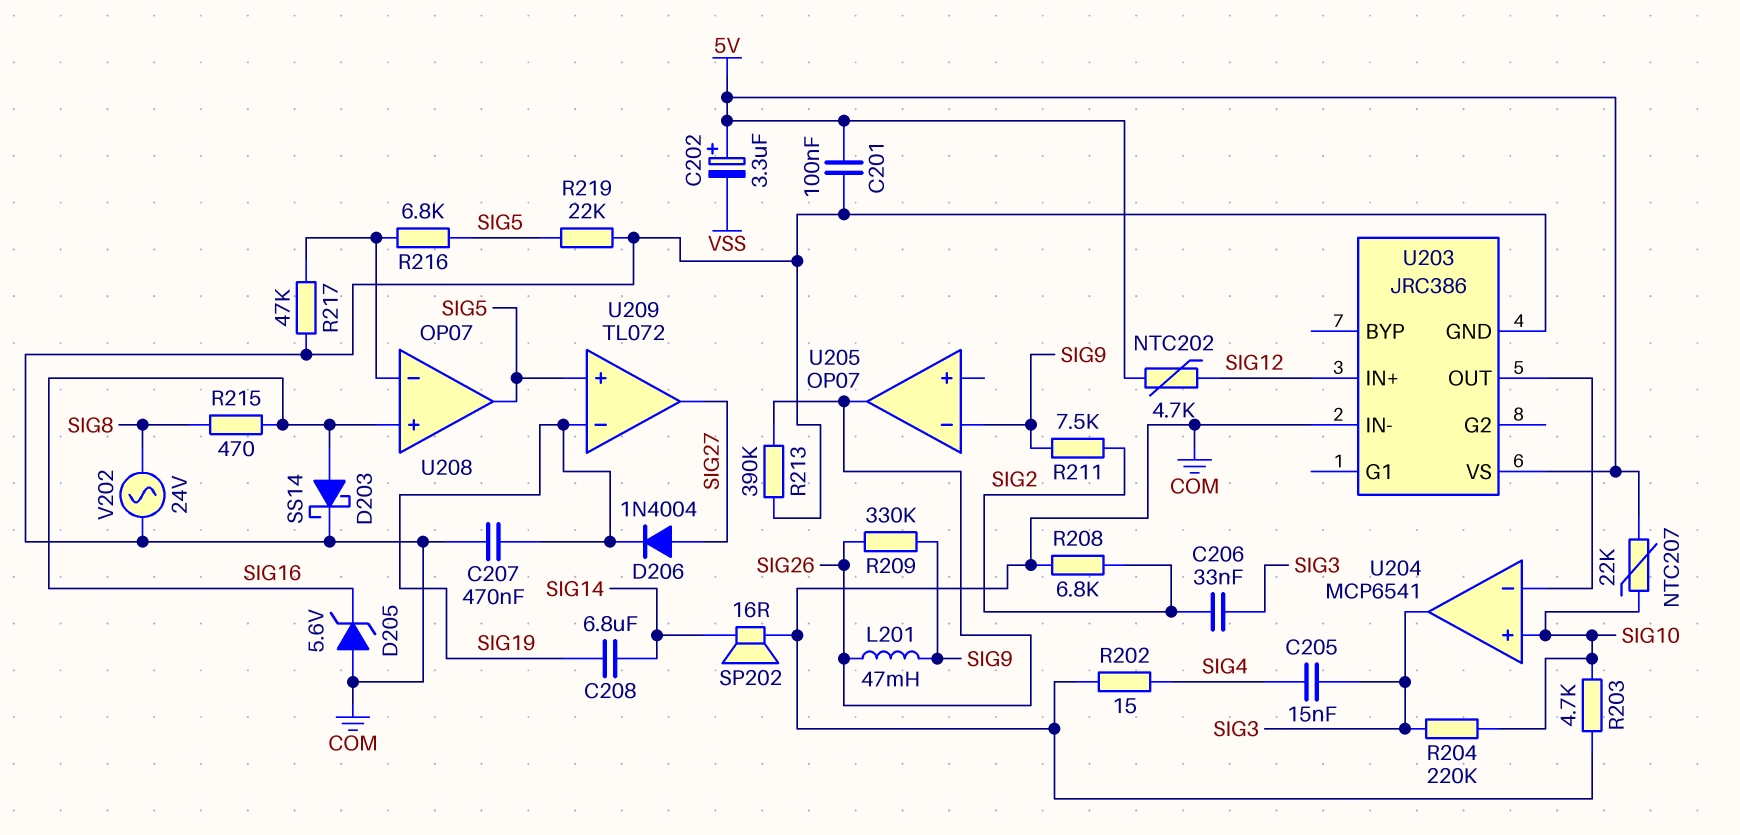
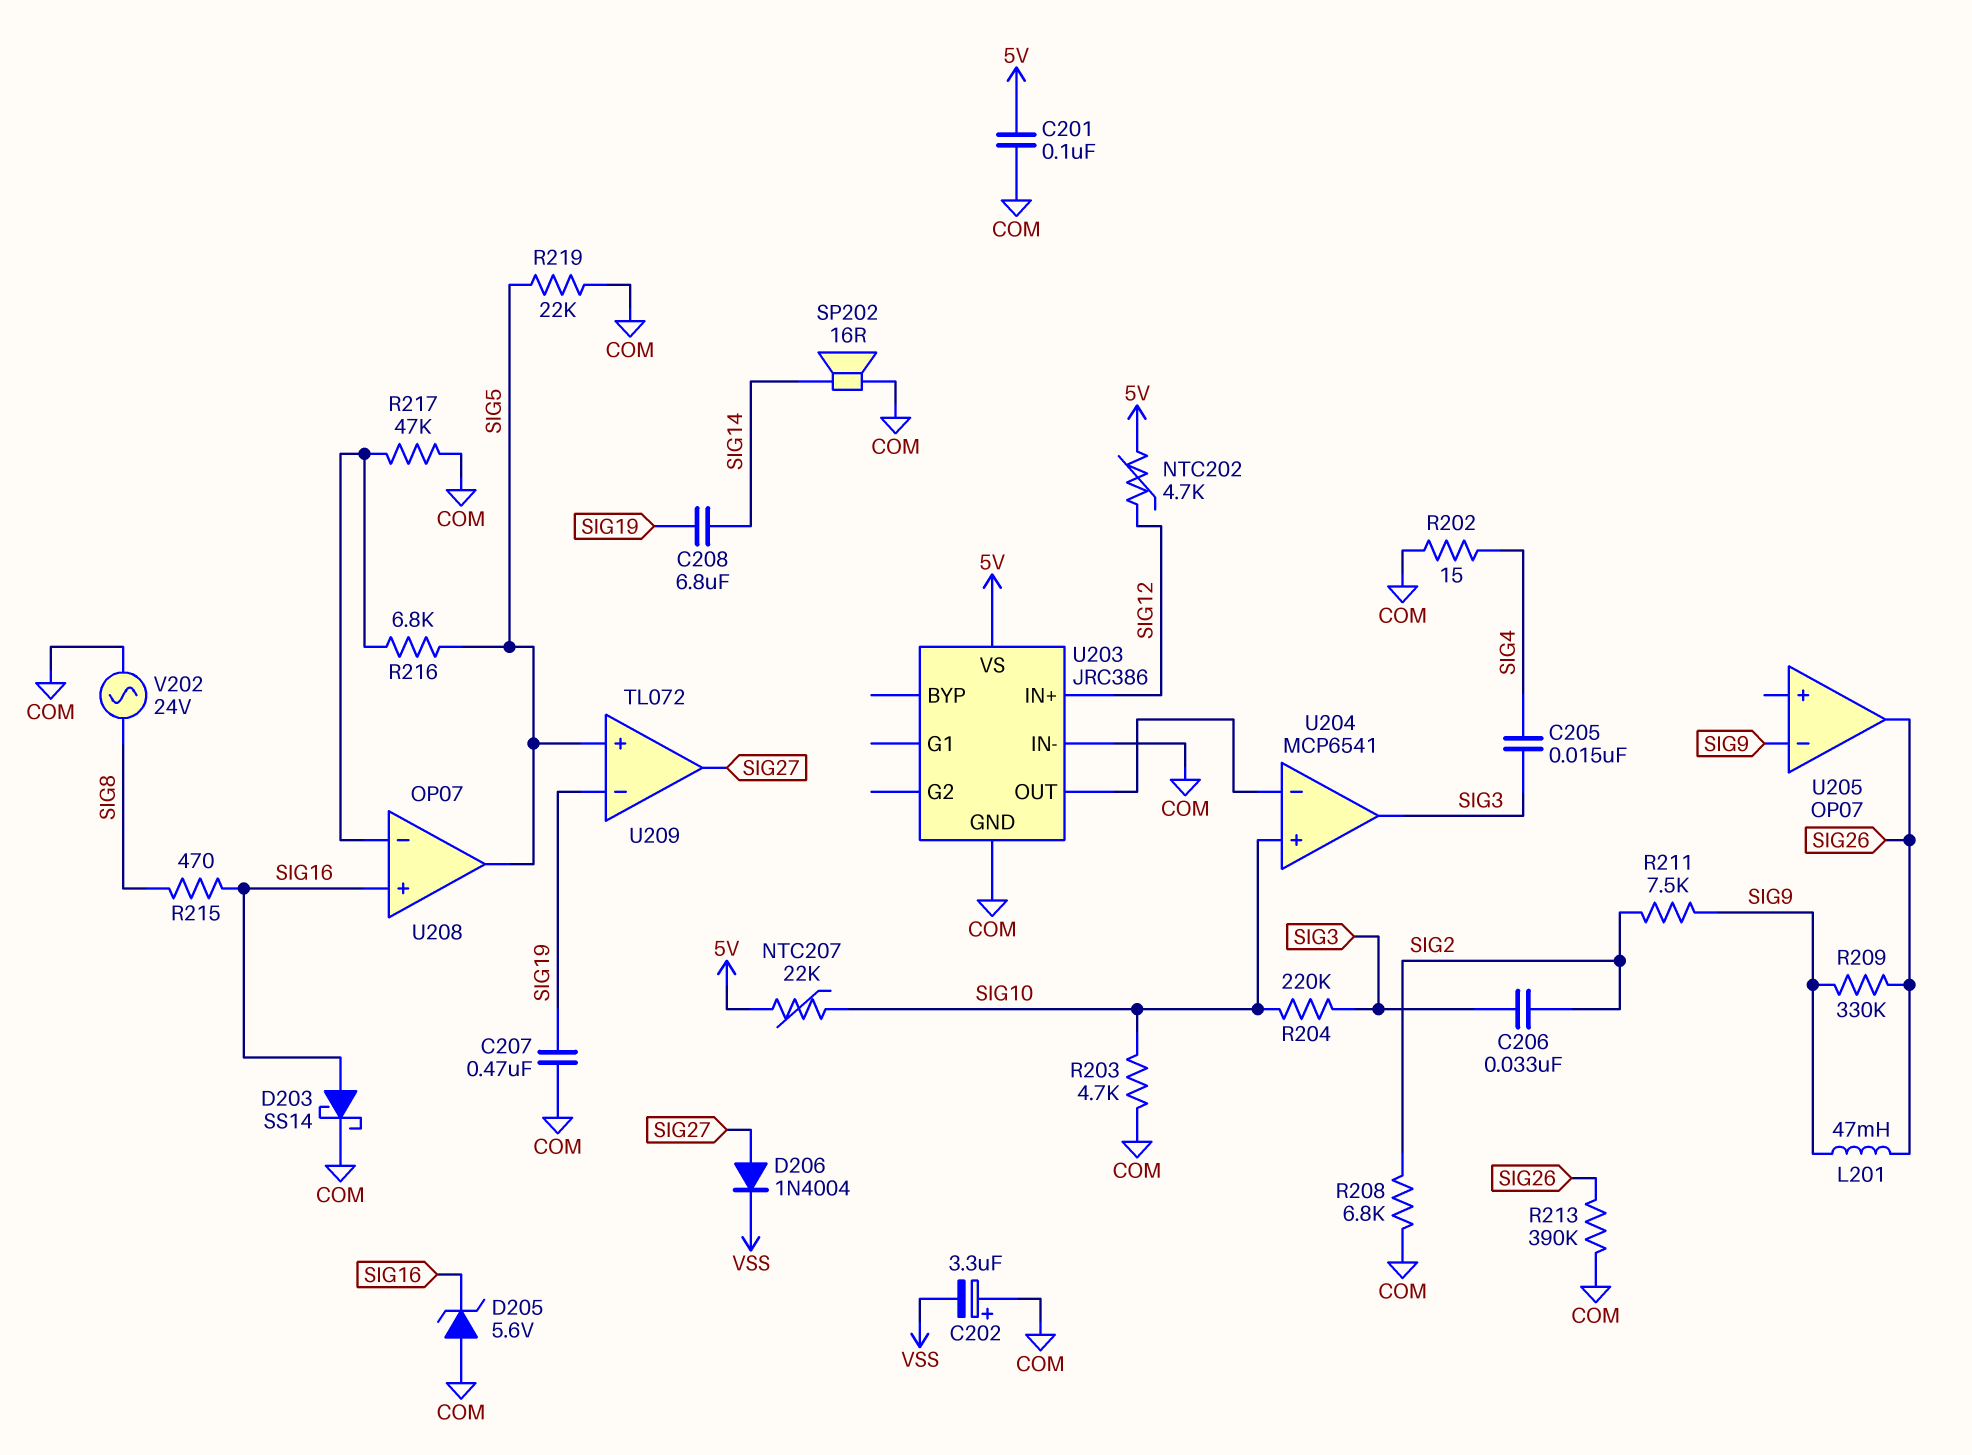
C202: 3.3uF (plus 5V, minus VSS) -> 3.3uF (plus COM, minus VSS)
D206: diode 1N4004 (A SIG27, K SIG19) -> diode 1N4004 (A SIG27, K VSS)

